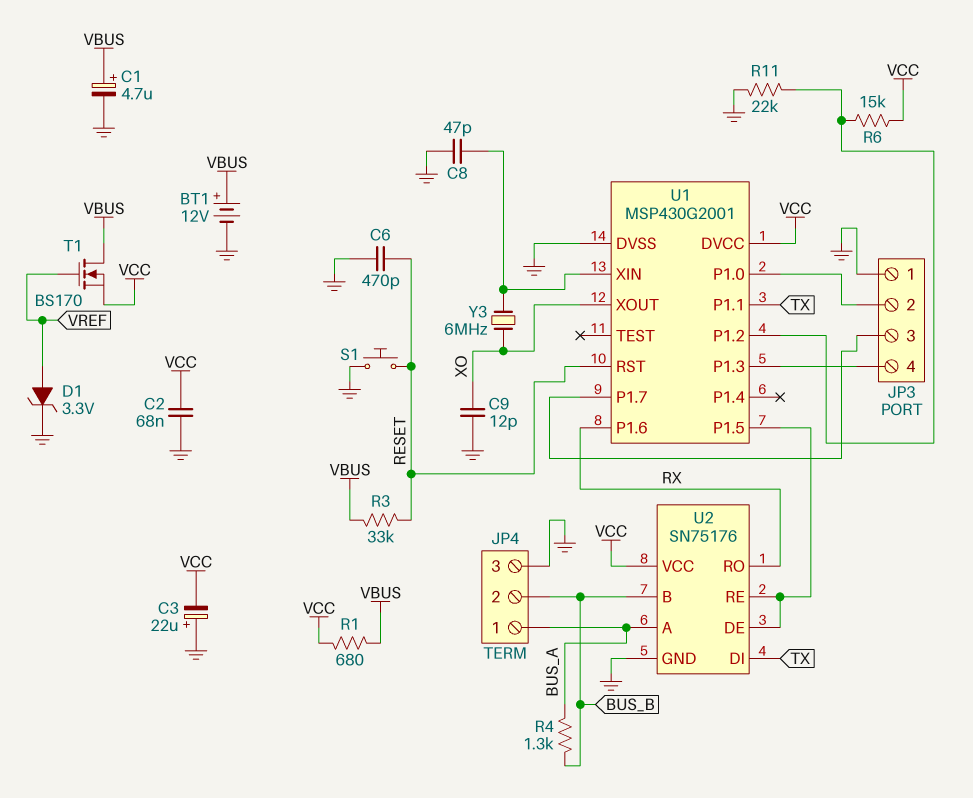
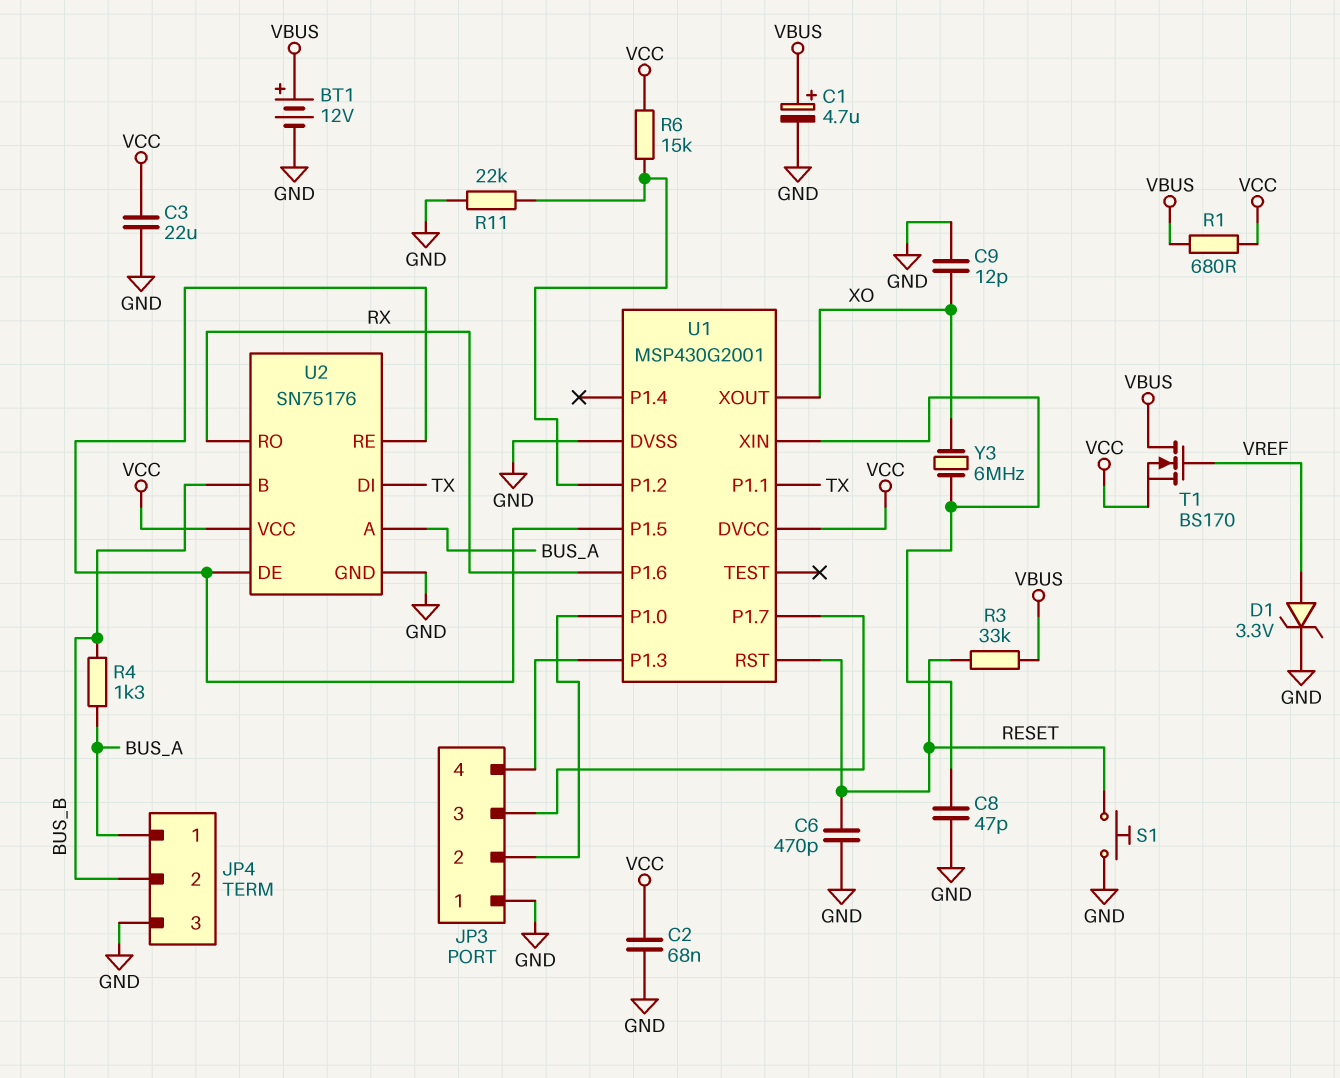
C3: 22uF (plus GND, minus VCC) -> 22uF (GND, VCC)

